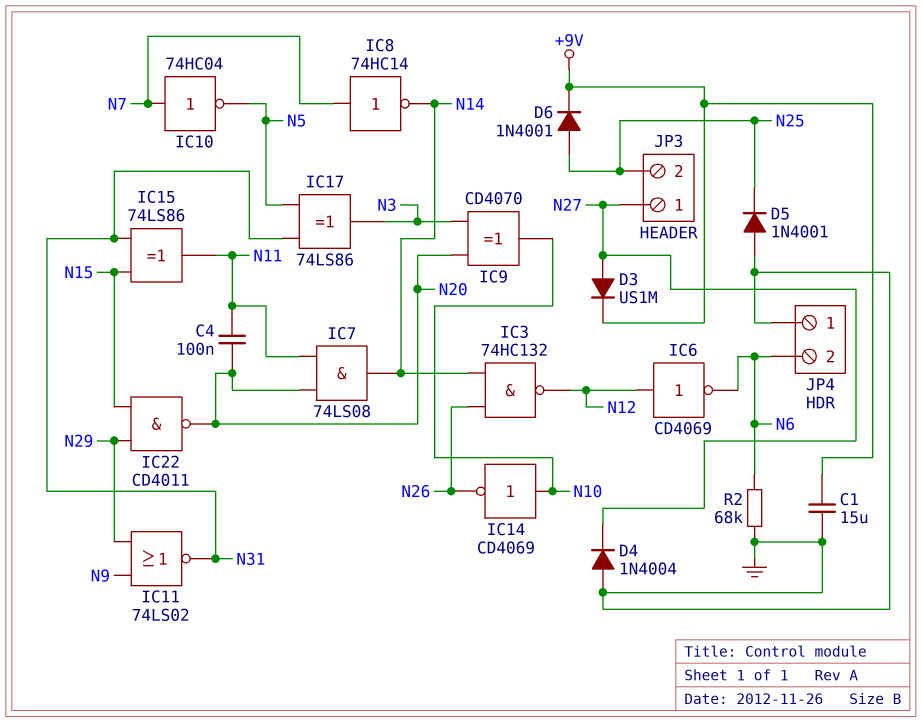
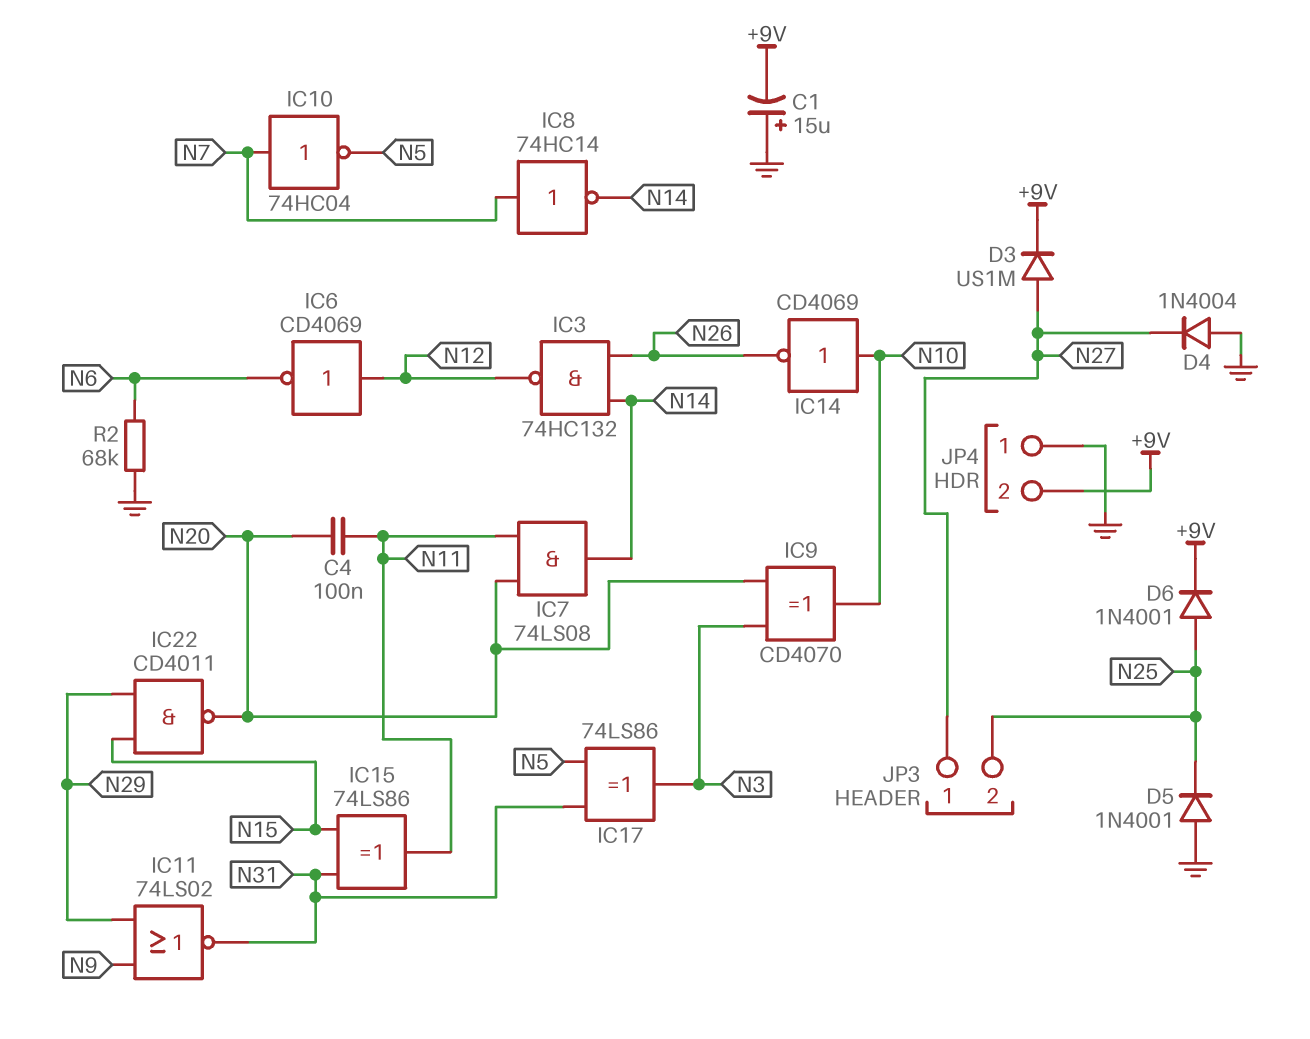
C1: 15uF (+9V, GND) -> 15uF (plus GND, minus +9V)
JP4 pin 2: N6 -> +9V

